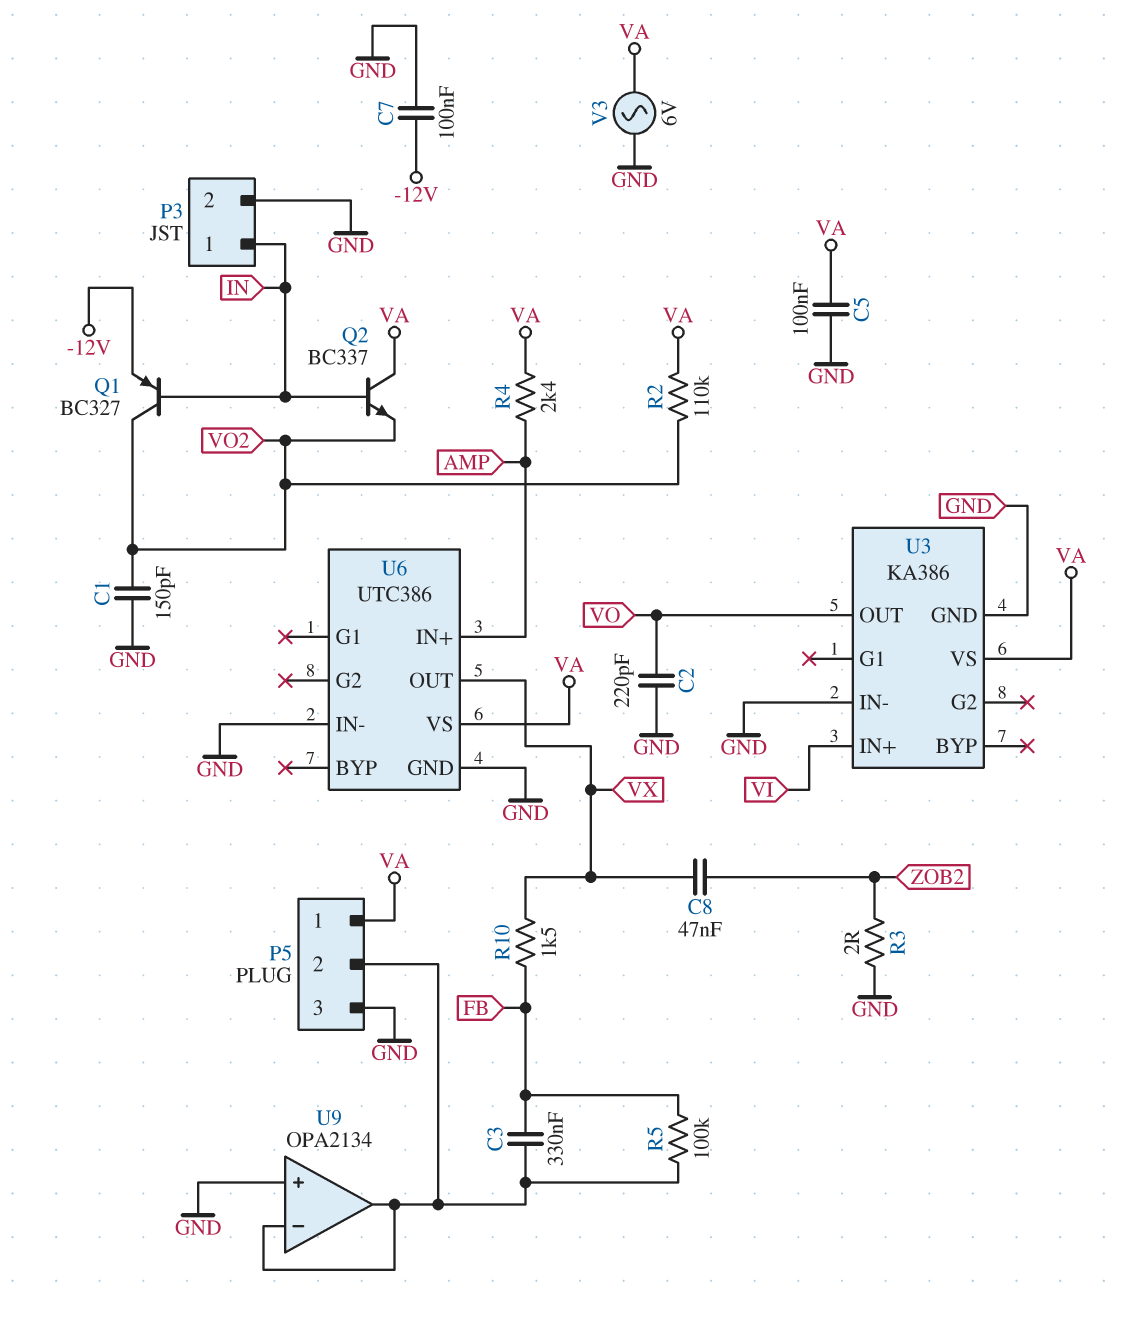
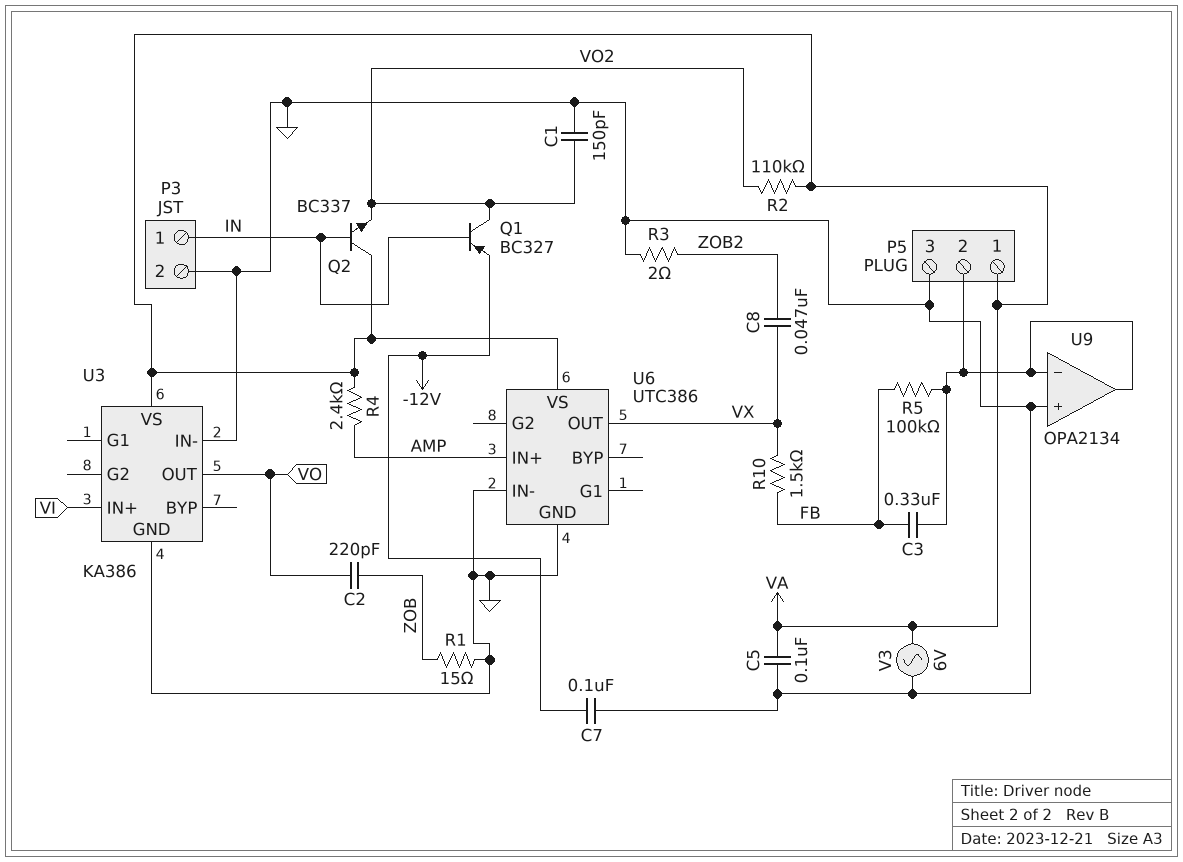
C2: 220pF (GND, VO) -> 220pF (VO, ZOB)
R1: none -> 15 (GND, ZOB)

